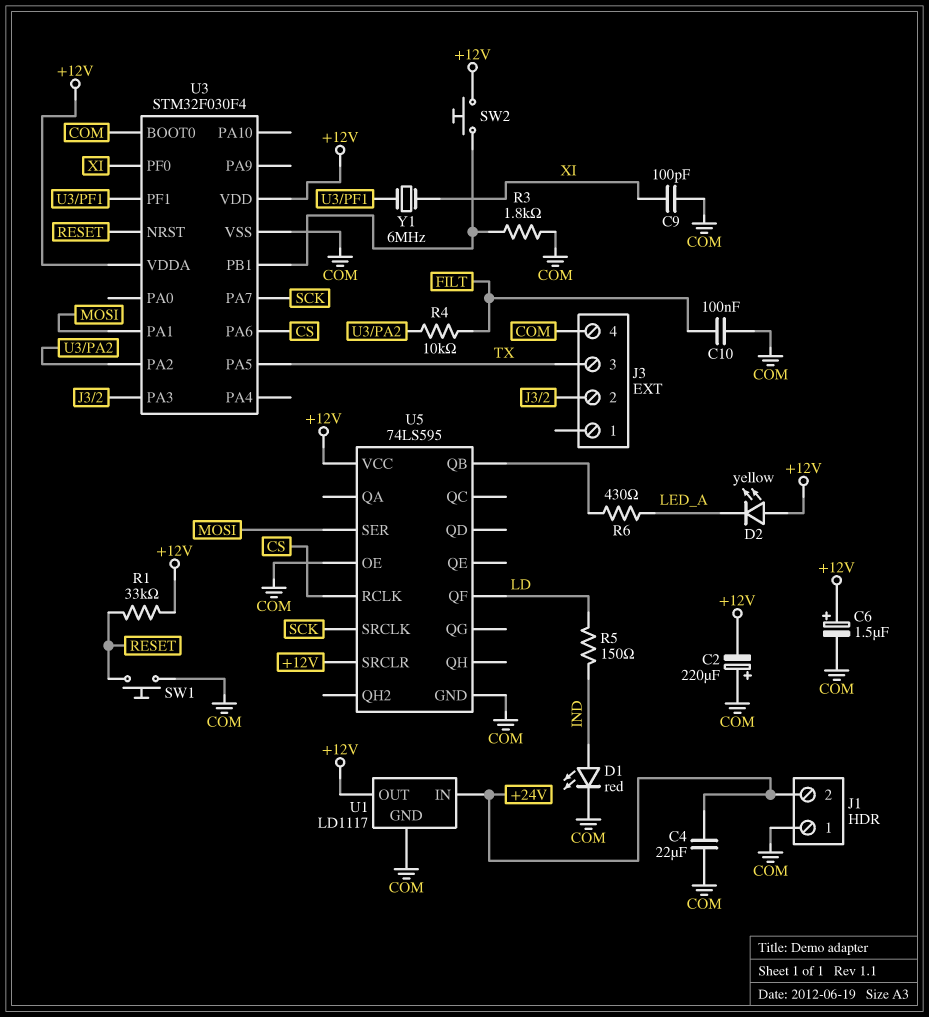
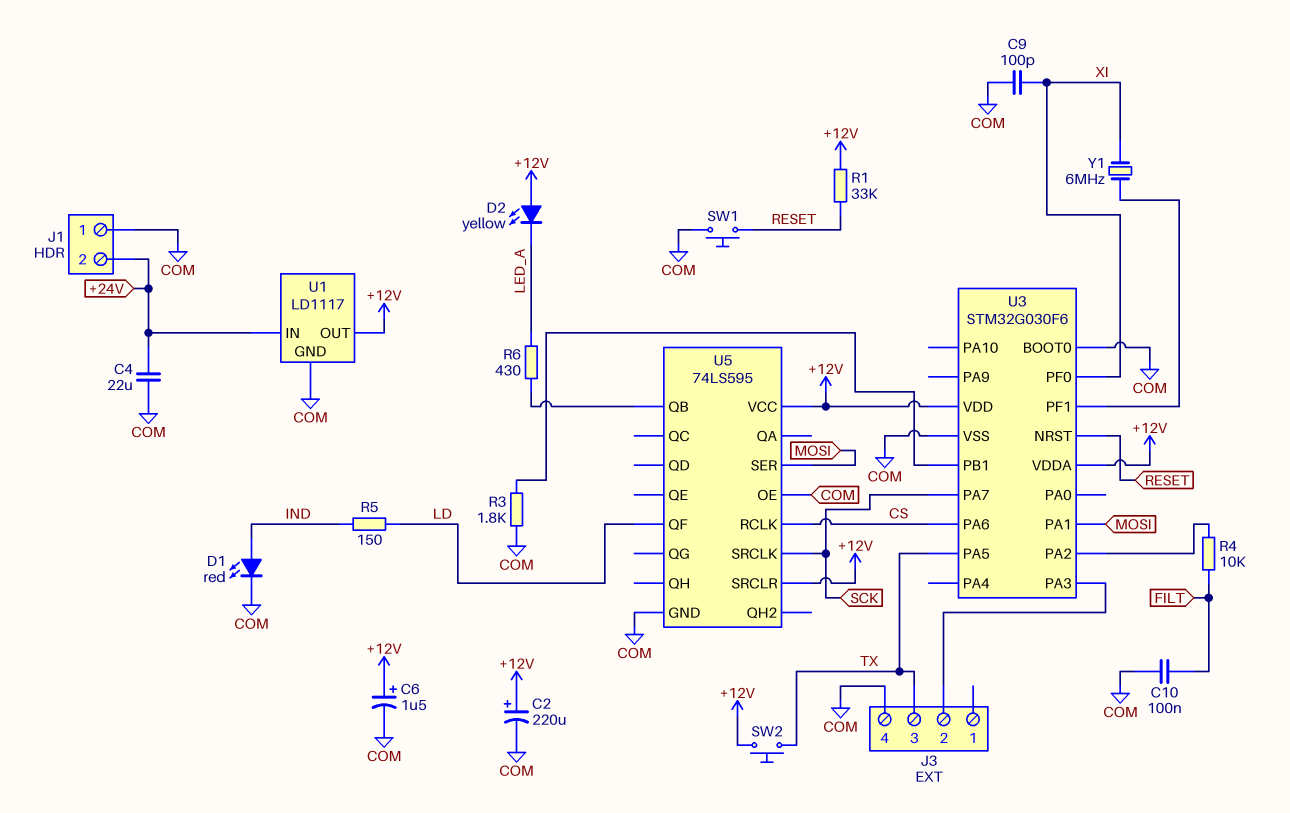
C2: 220uF (plus COM, minus +12V) -> 220uF (plus +12V, minus COM)
SW2: button (+12V, U3/PB1) -> button (+12V, TX)
U3: STM32F030F4 -> STM32G030F6

